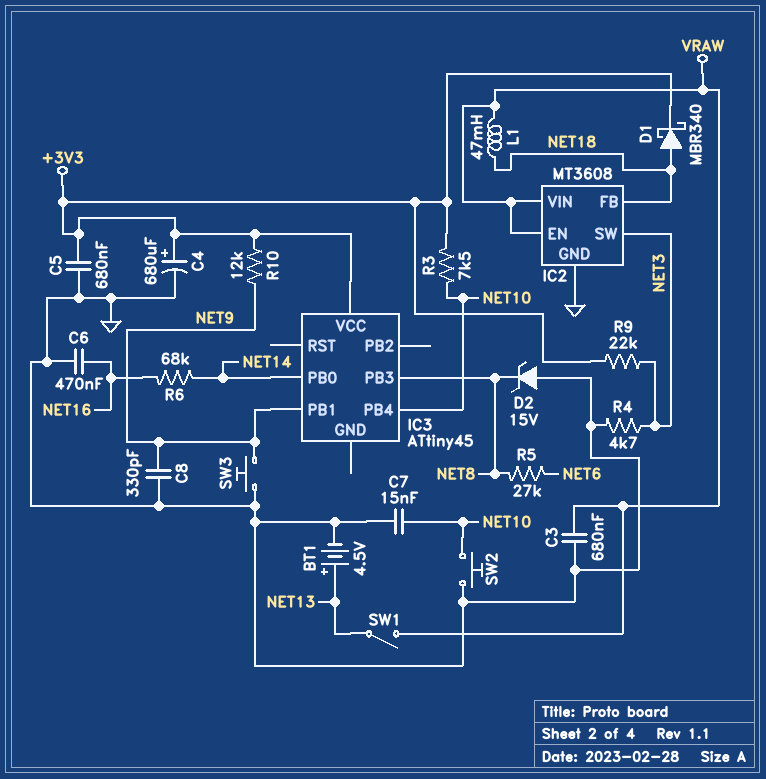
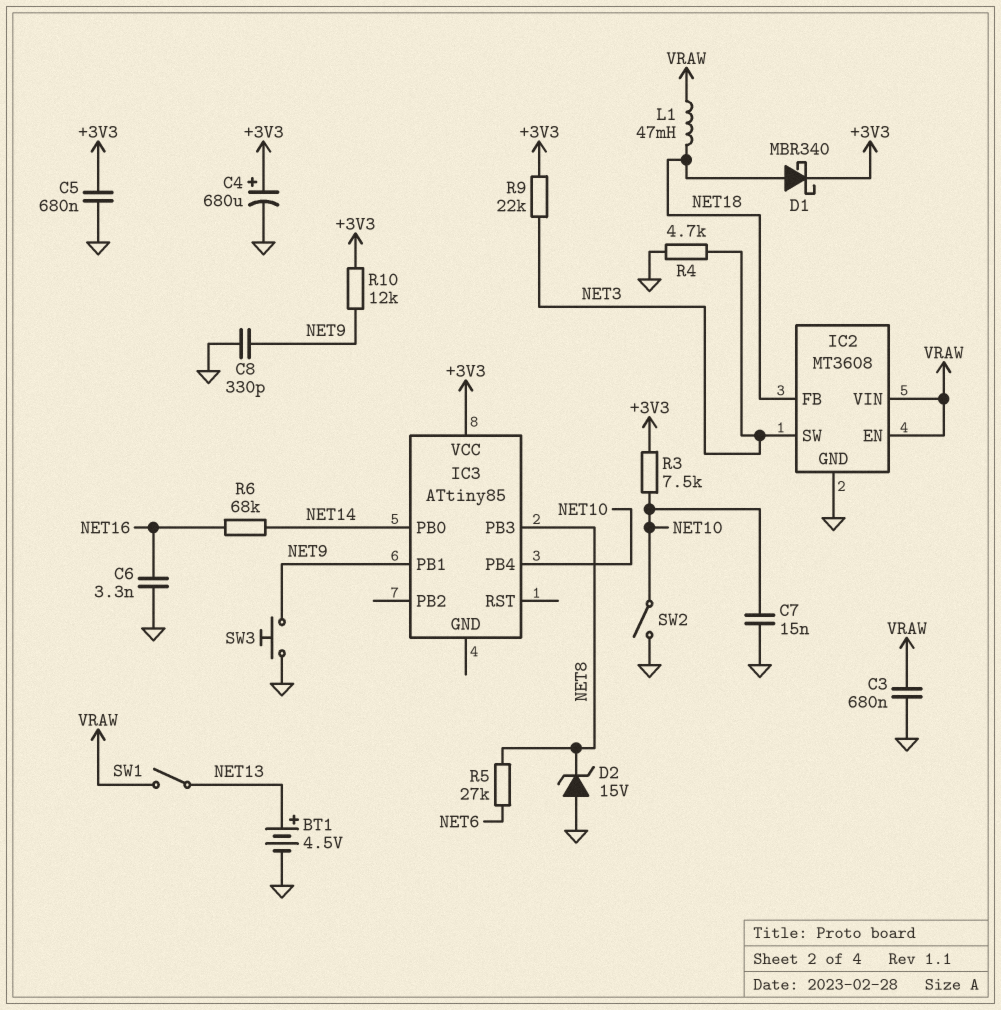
C6: 470nF (GND, NET16) -> 3.3nF (GND, NET16)
IC3: ATtiny45 -> ATtiny85
SW2: button (GND, NET10) -> switch (GND, NET10)

